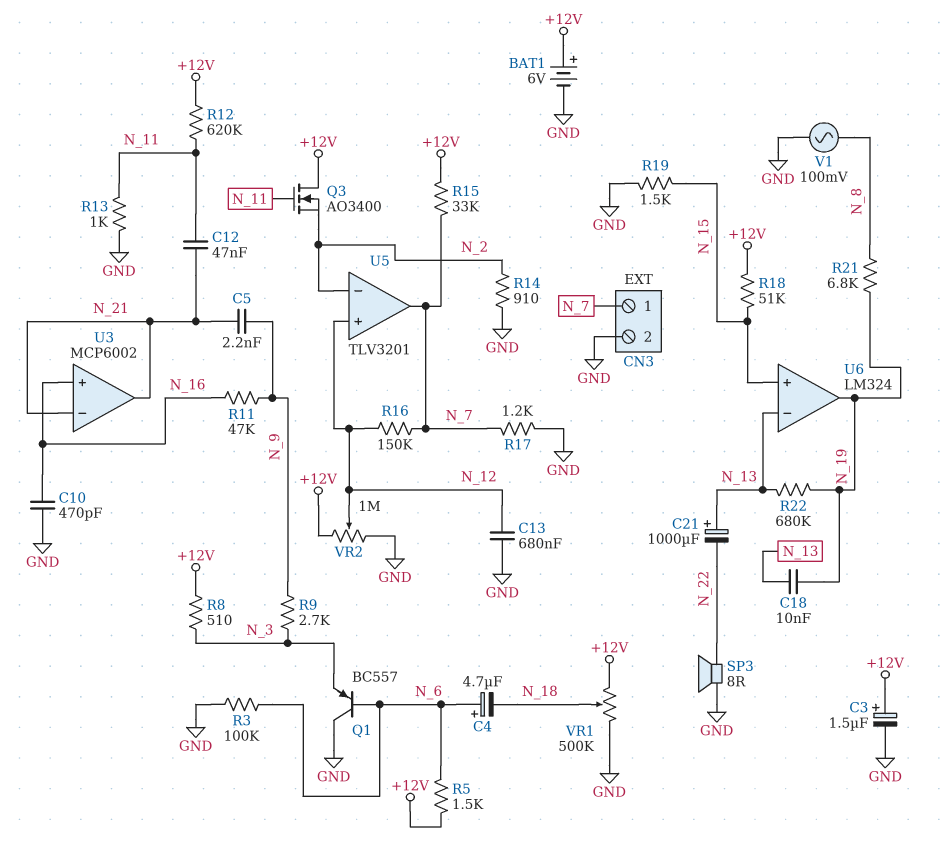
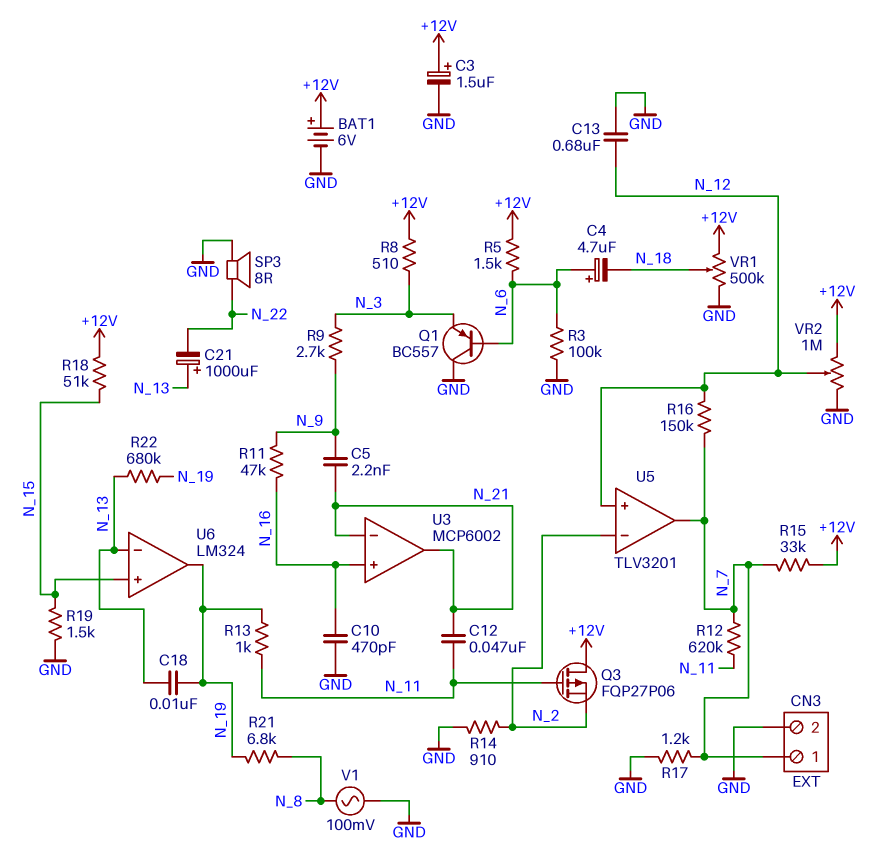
Q3: NMOS AO3400 (G N_11, D +12V, S N_2) -> PMOS FQP27P06 (G N_11, D +12V, S N_2)
R12: 620k (+12V, N_11) -> 620k (N_7, N_11)
R13: 1k (GND, N_11) -> 1k (N_11, N_19)

